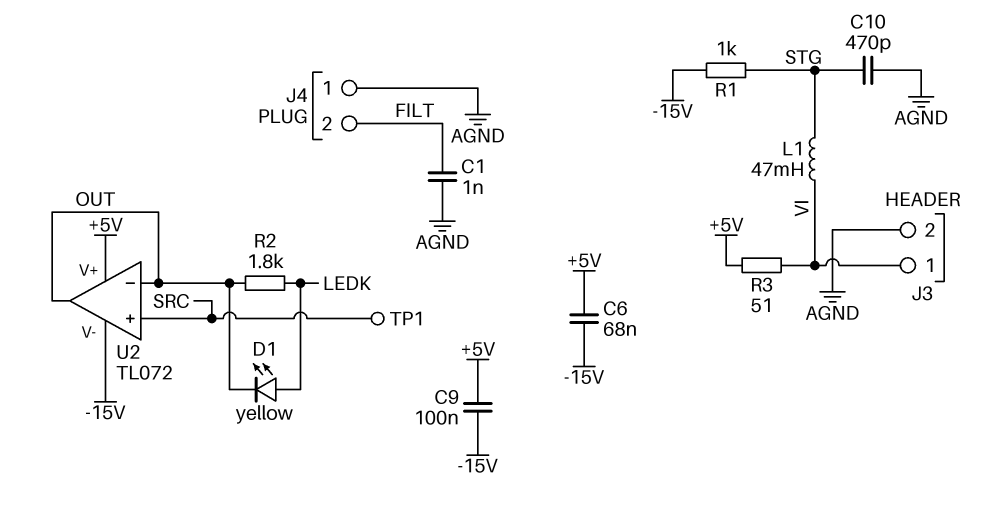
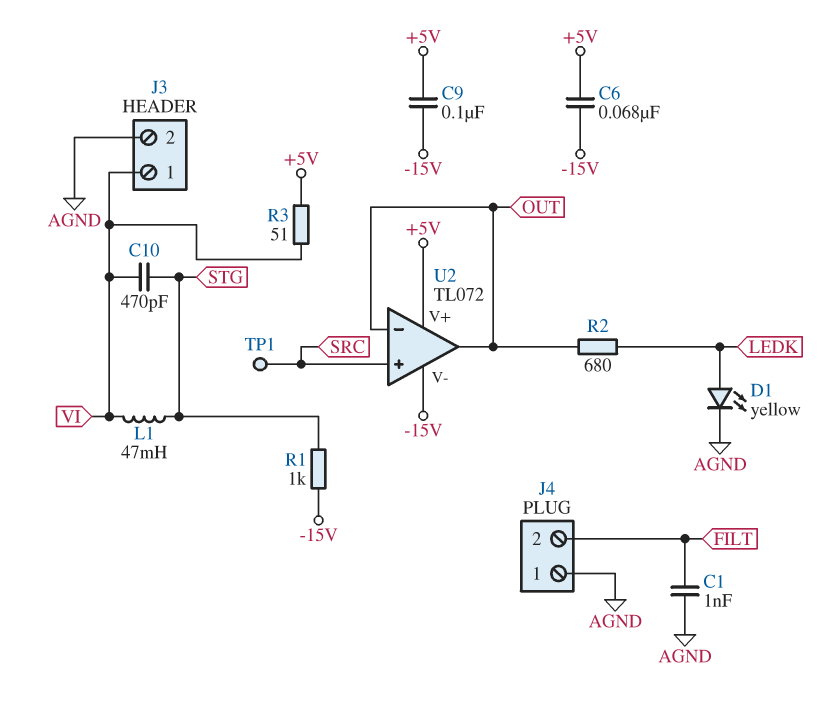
C10: 470pF (AGND, STG) -> 470pF (STG, VI)
D1: LED yellow (A LEDK, K OUT) -> LED yellow (A LEDK, K AGND)
R2: 1.8k (LEDK, OUT) -> 680 (LEDK, OUT)

